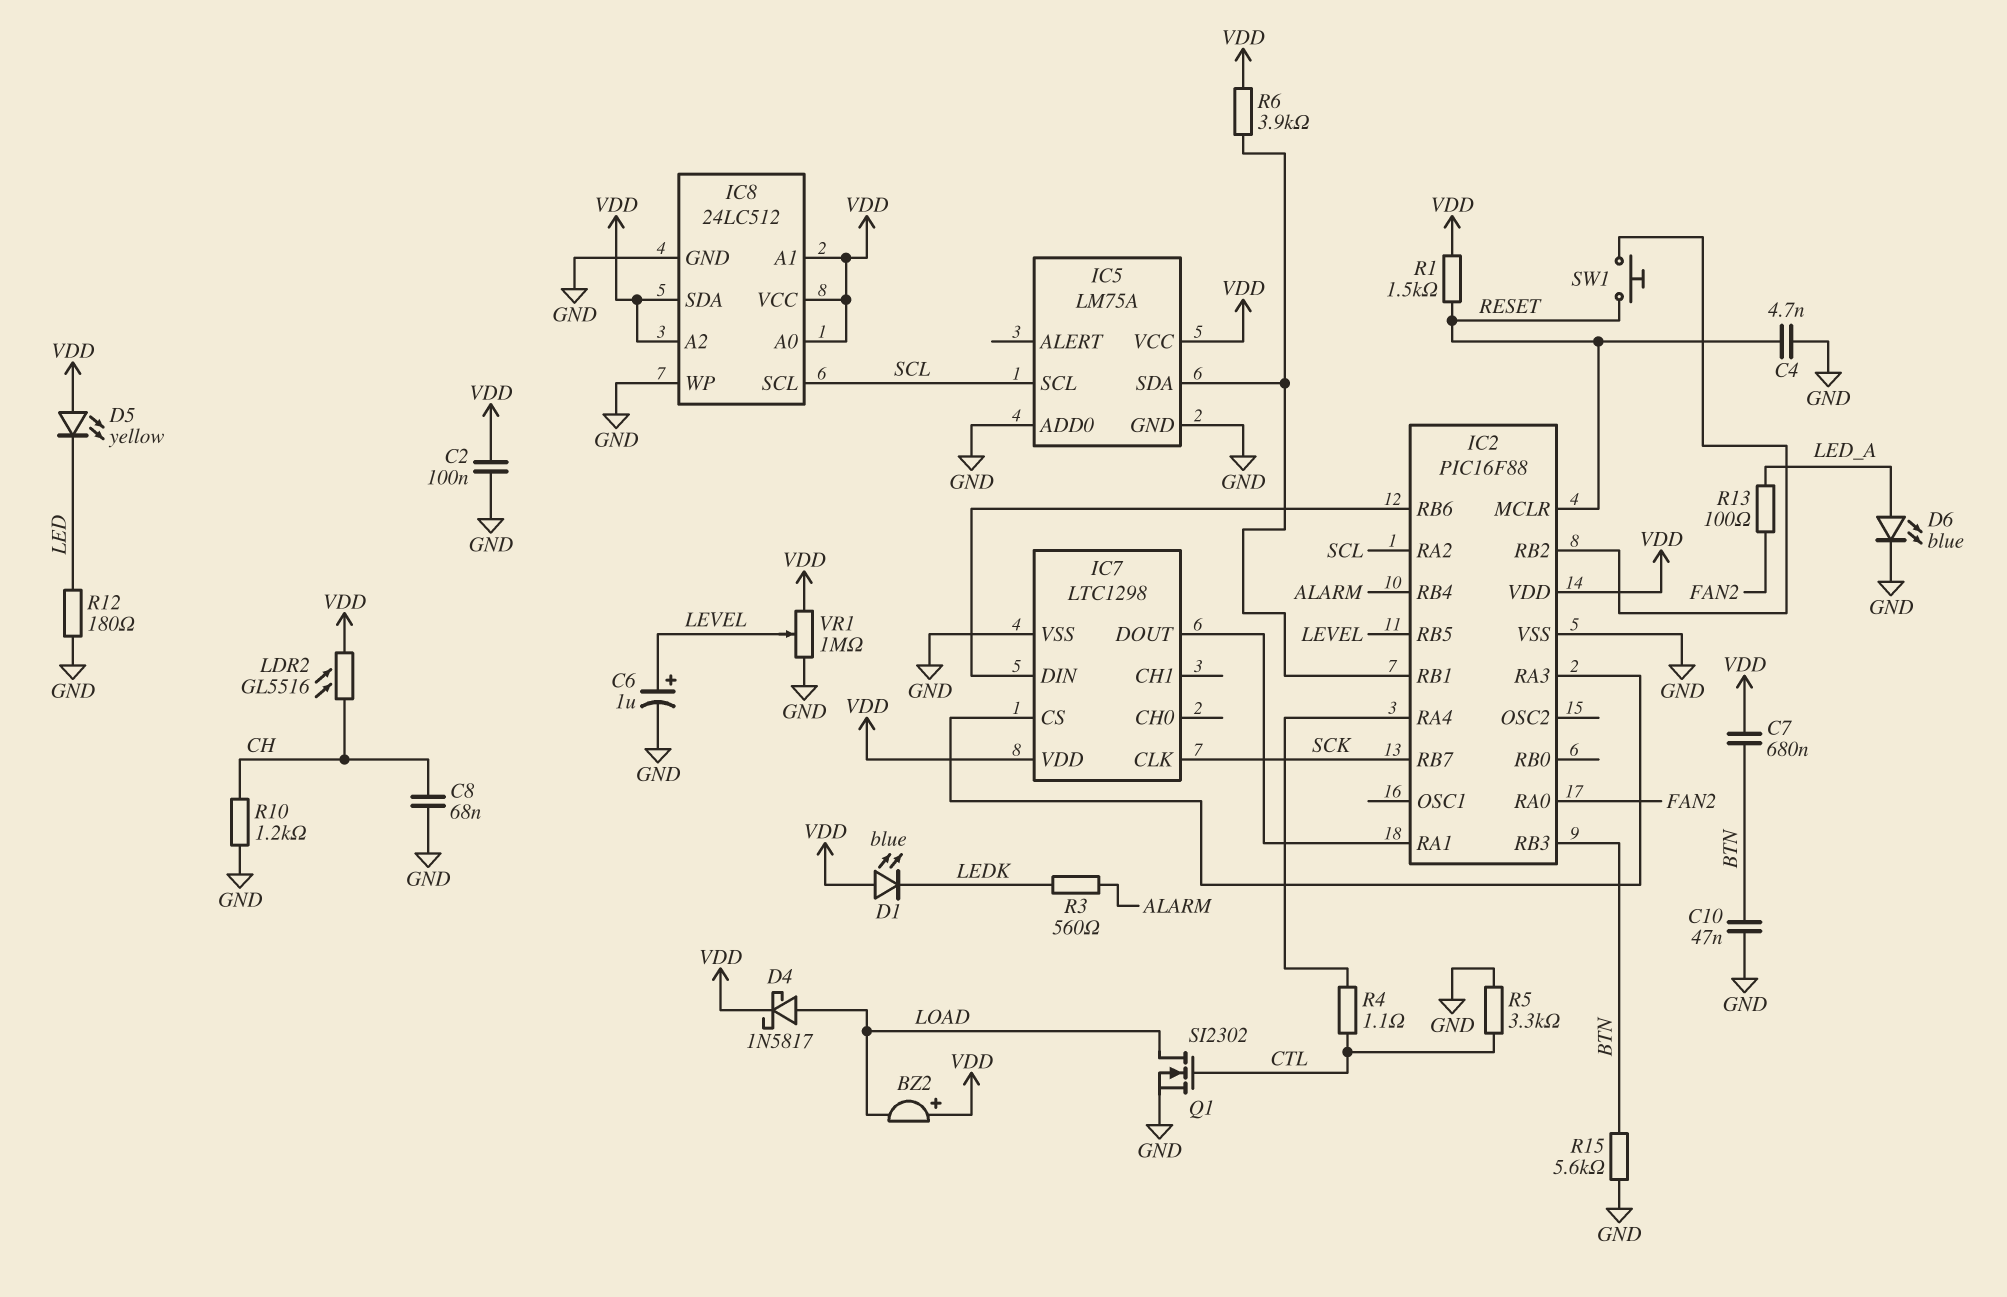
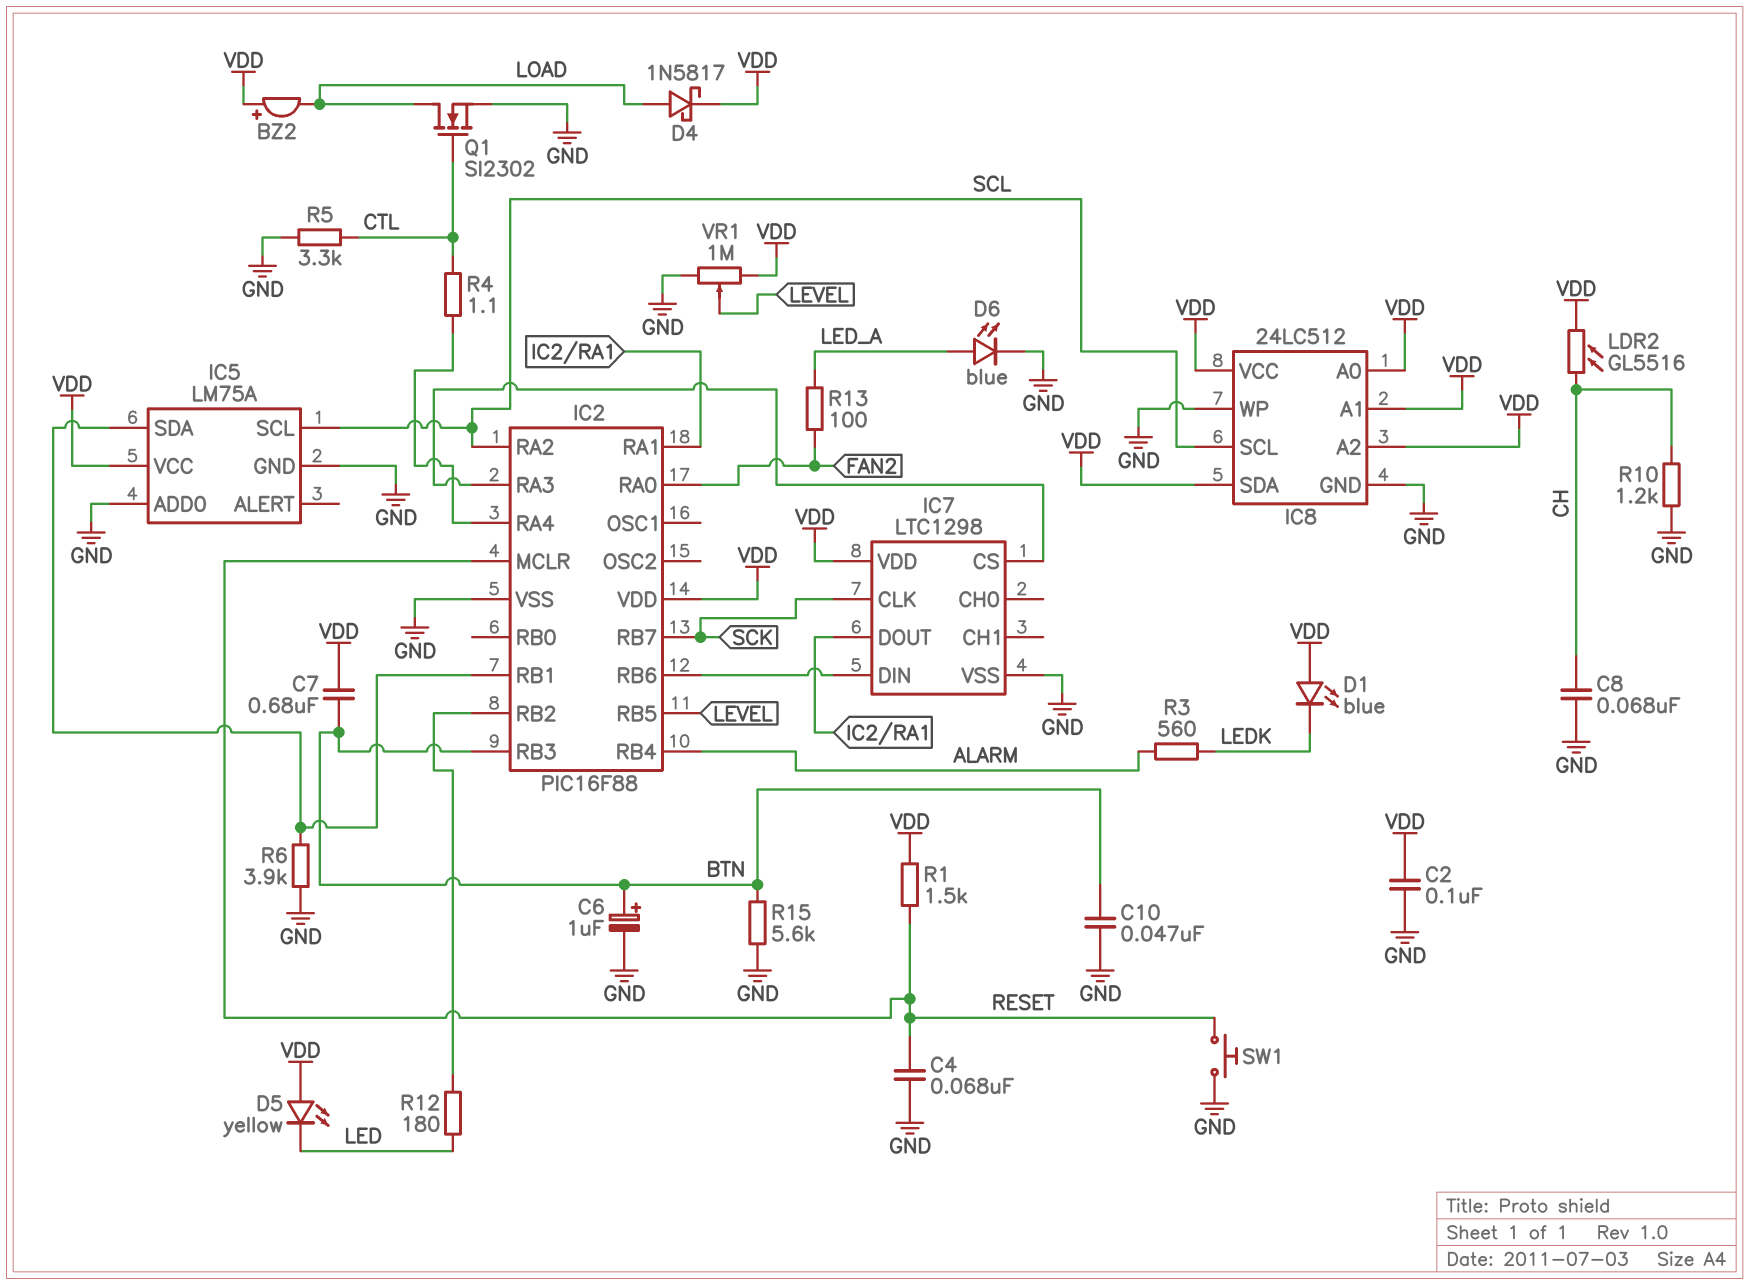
C4: 4.7nF (GND, RESET) -> 68nF (GND, RESET)
C6: 1uF (plus LEVEL, minus GND) -> 1uF (plus BTN, minus GND)
R6: 3.9k (IC2/RB1, VDD) -> 3.9k (GND, IC2/RB1)
R12: 180 (GND, LED) -> 180 (IC2/RB2, LED)
SW1: button (IC2/RB2, RESET) -> button (GND, RESET)

